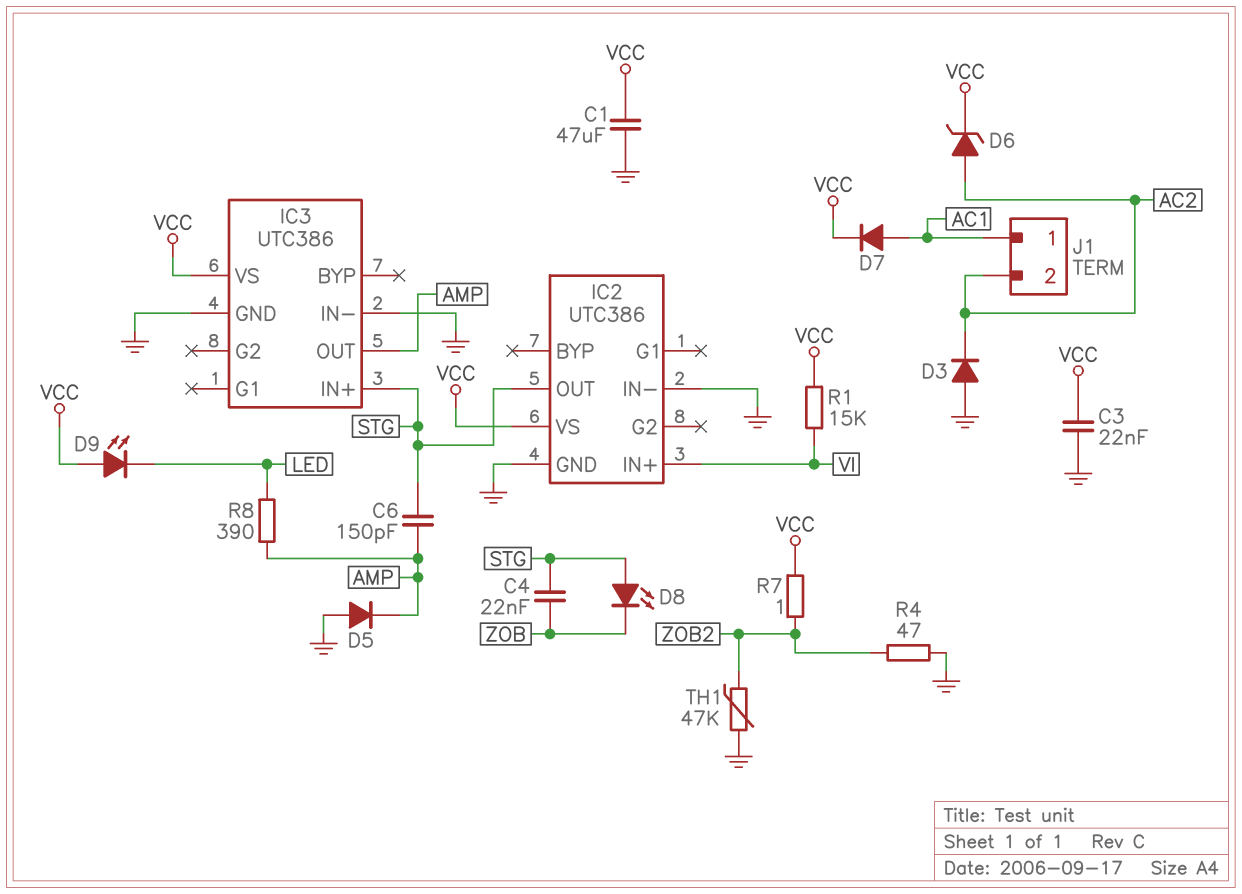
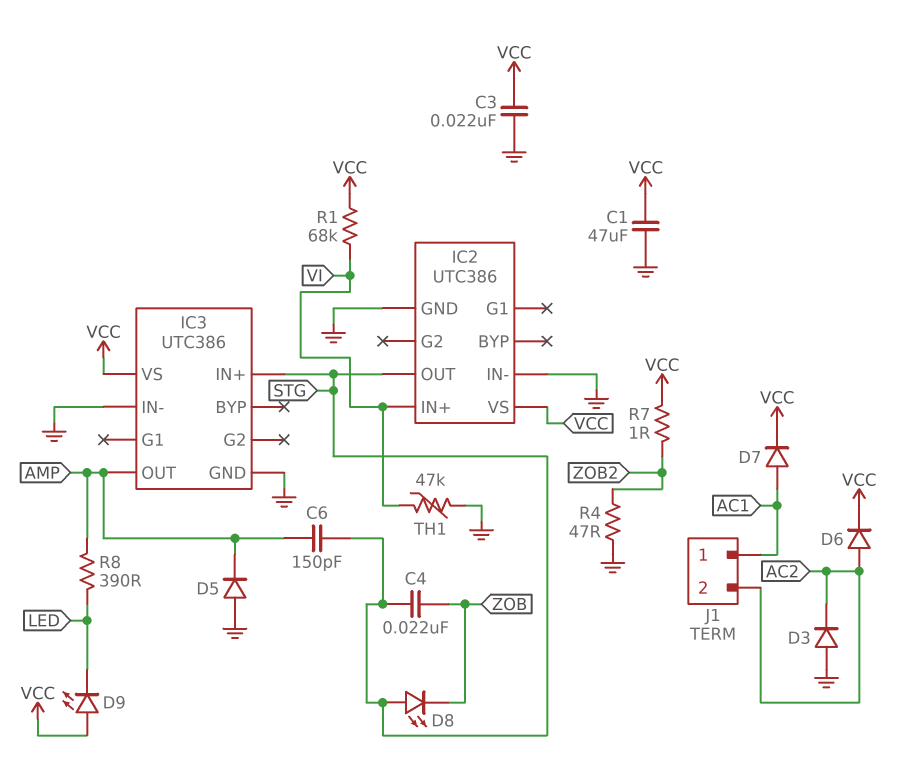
D6: zener (A AC2, K VCC) -> diode (A AC2, K VCC)
R1: 15k (VCC, VI) -> 68k (VCC, VI)
TH1: 47k (GND, ZOB2) -> 47k (GND, VI)

